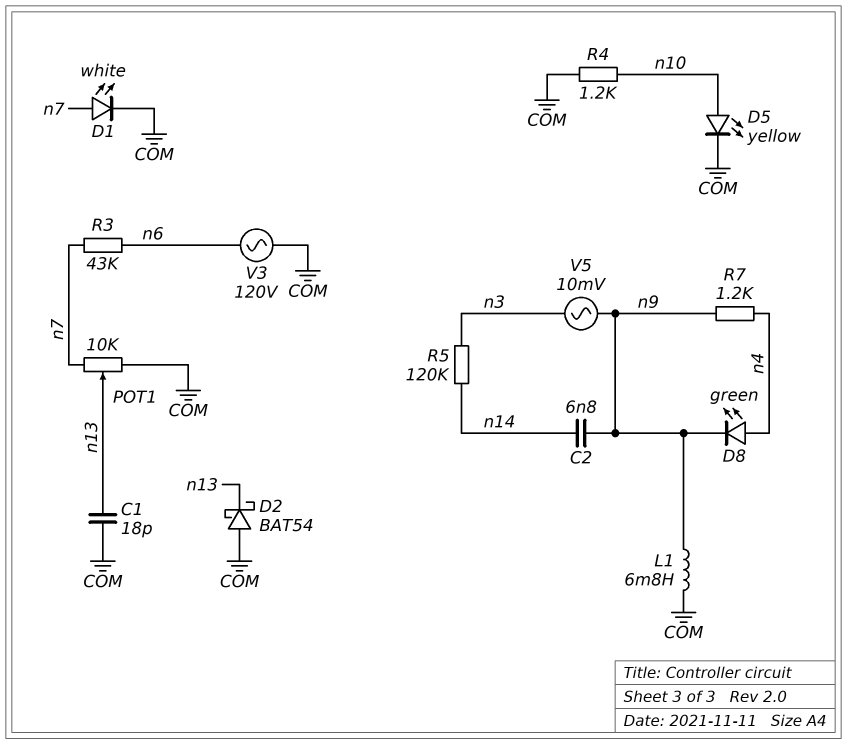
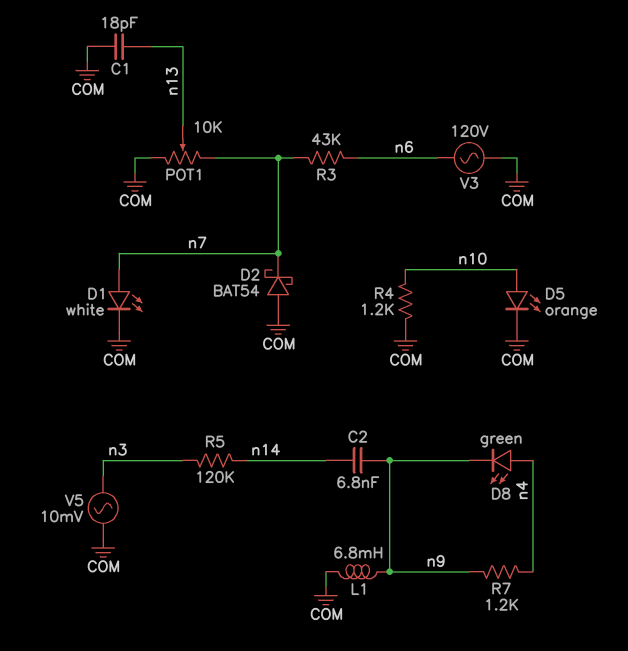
D2: schottky BAT54 (A COM, K n13) -> schottky BAT54 (A COM, K n7)
D5: LED yellow (A n10, K COM) -> LED orange (A n10, K COM)
V5: AC 10mV (n3, n9) -> AC 10mV (COM, n3)

